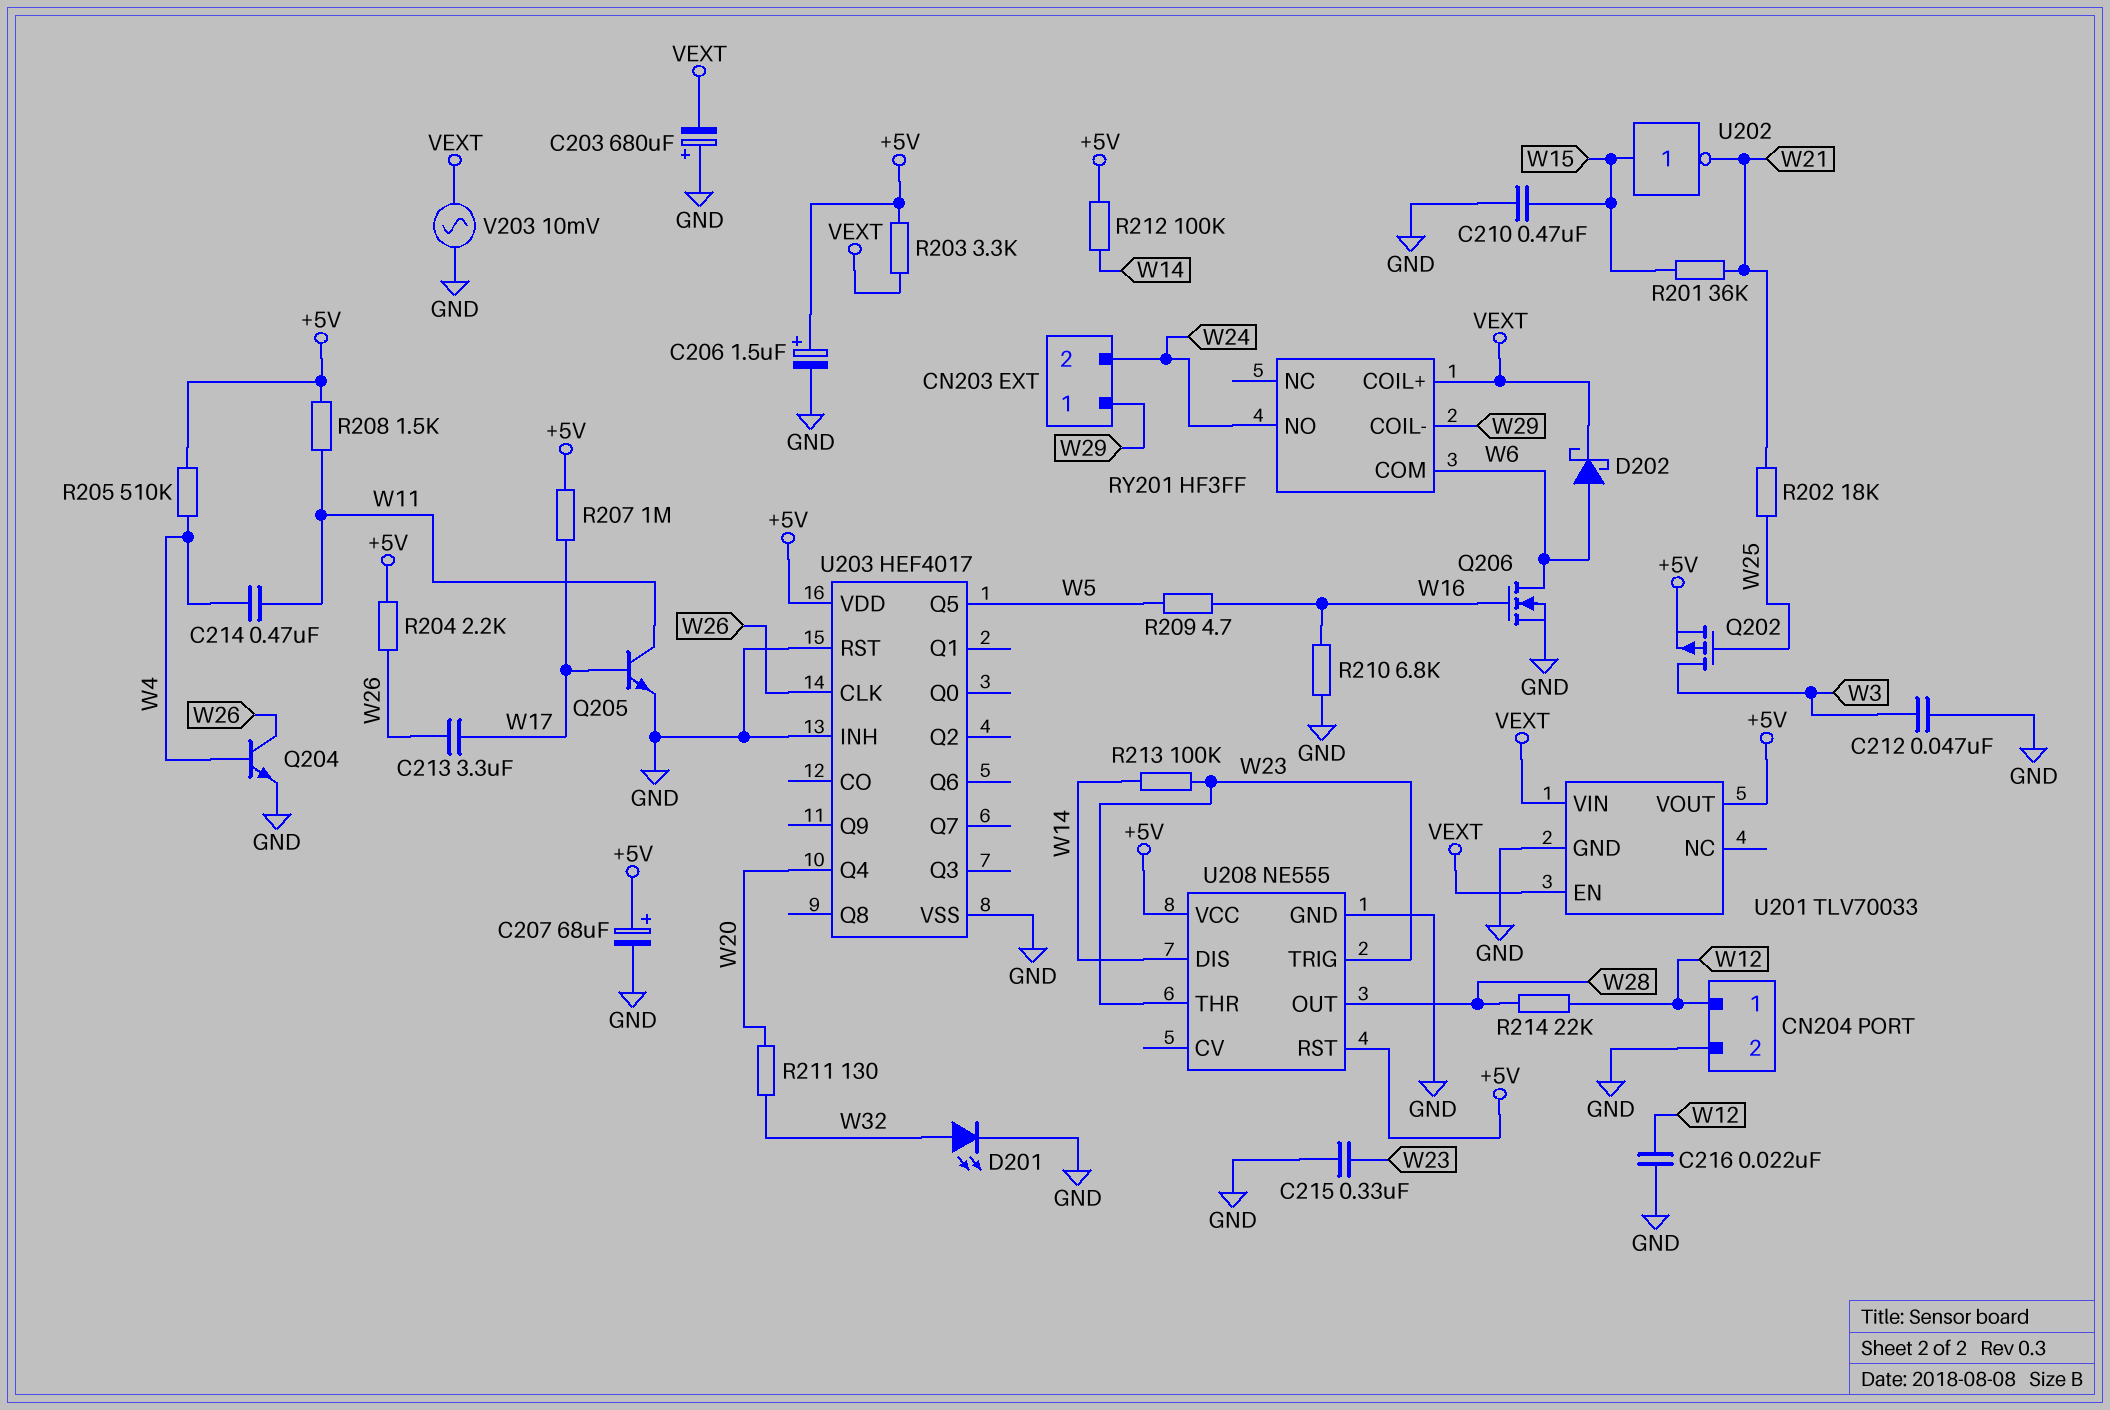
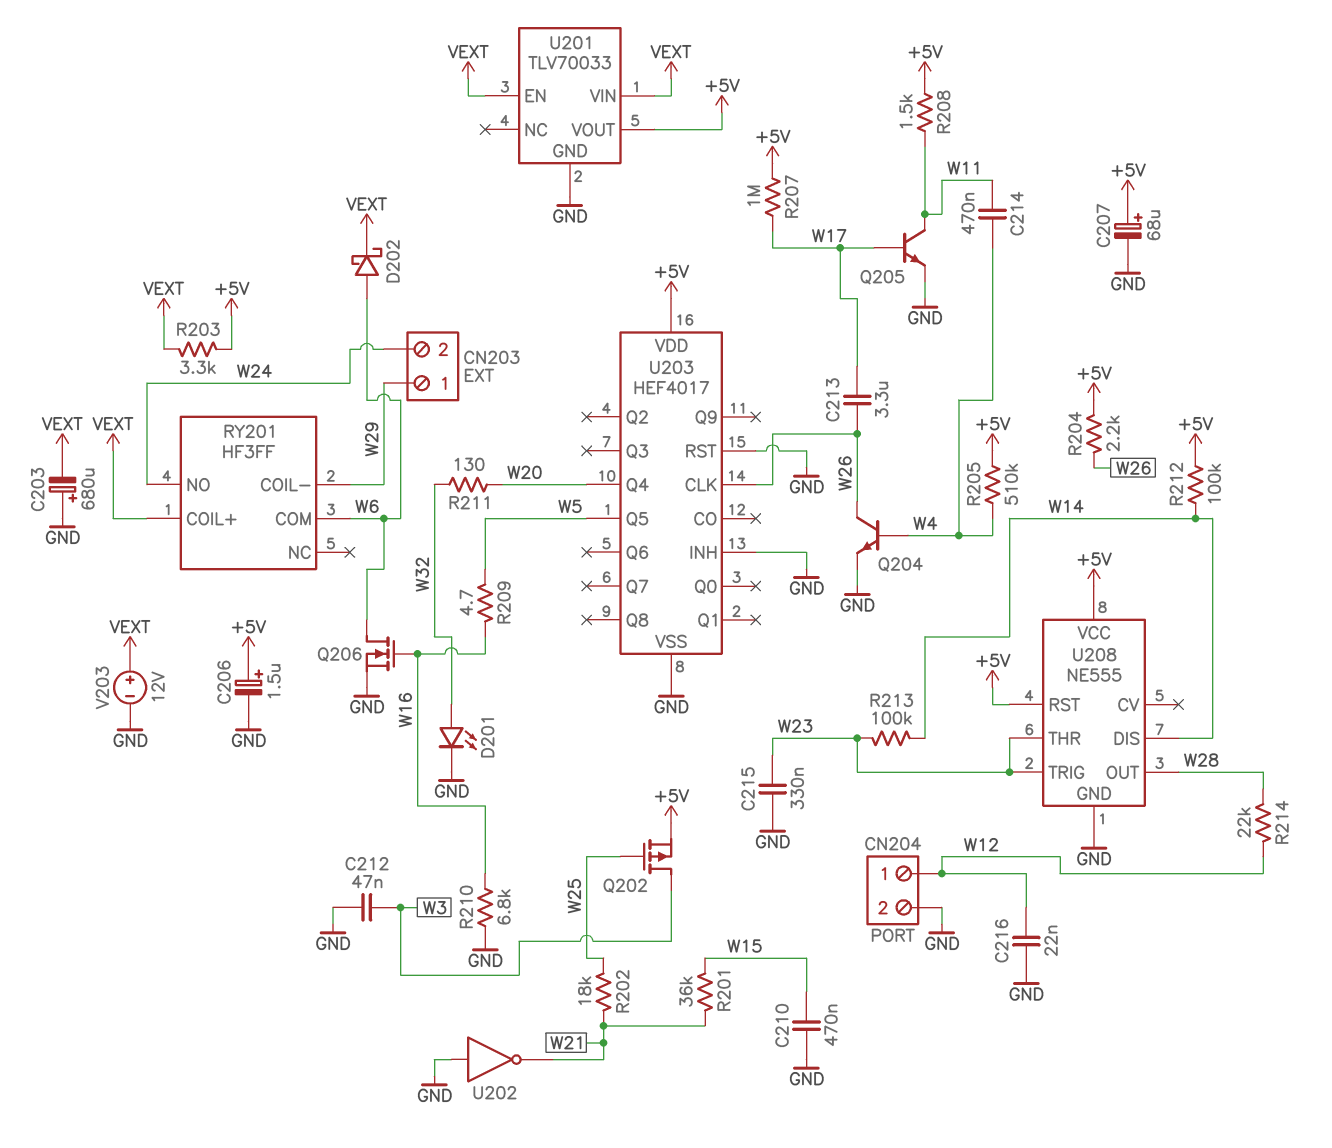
U202: NOT (in W15, out W21) -> NOT (in GND, out W21)
V203: AC 10mV (GND, VEXT) -> 12V (plus VEXT, minus GND)

